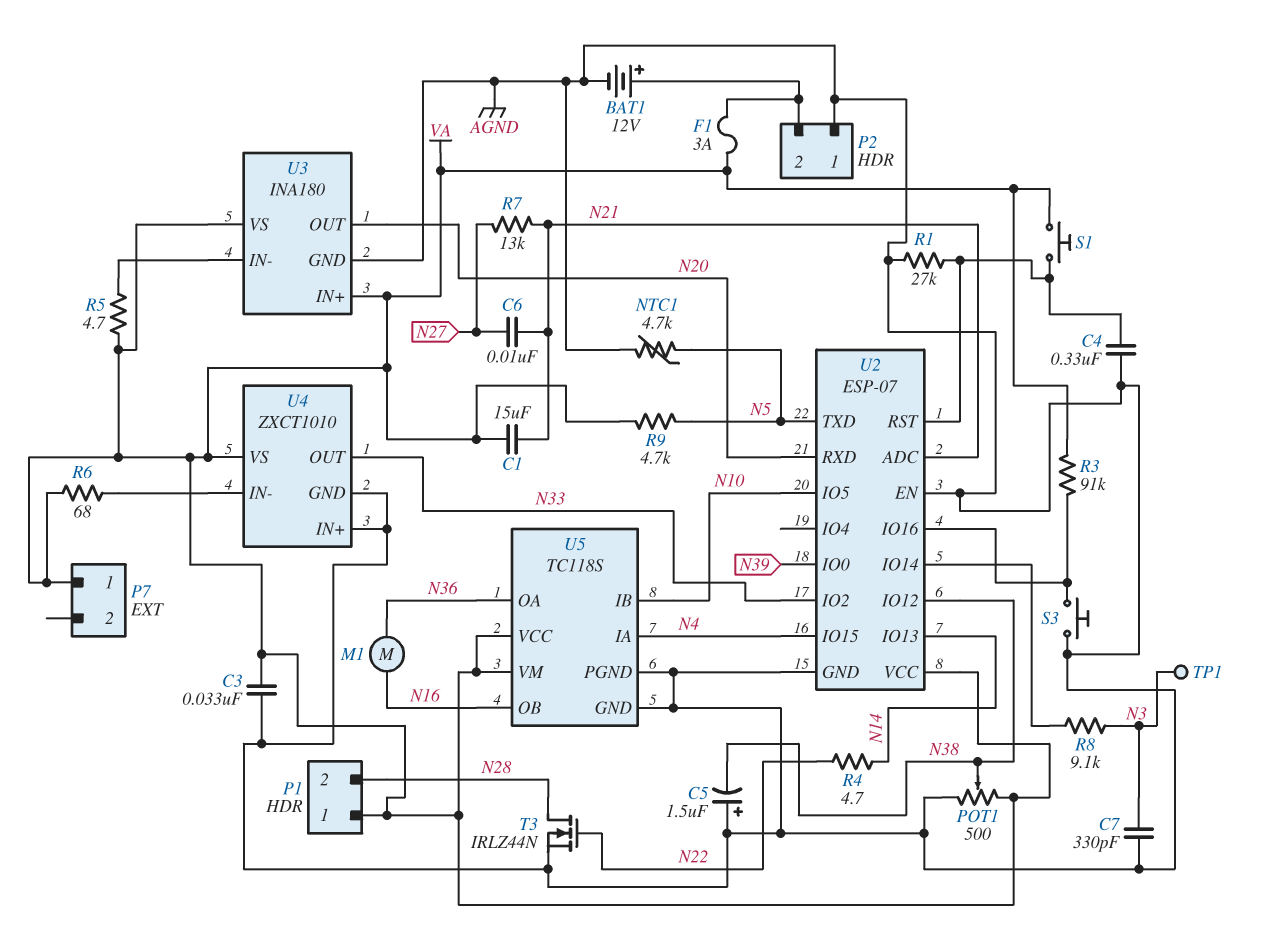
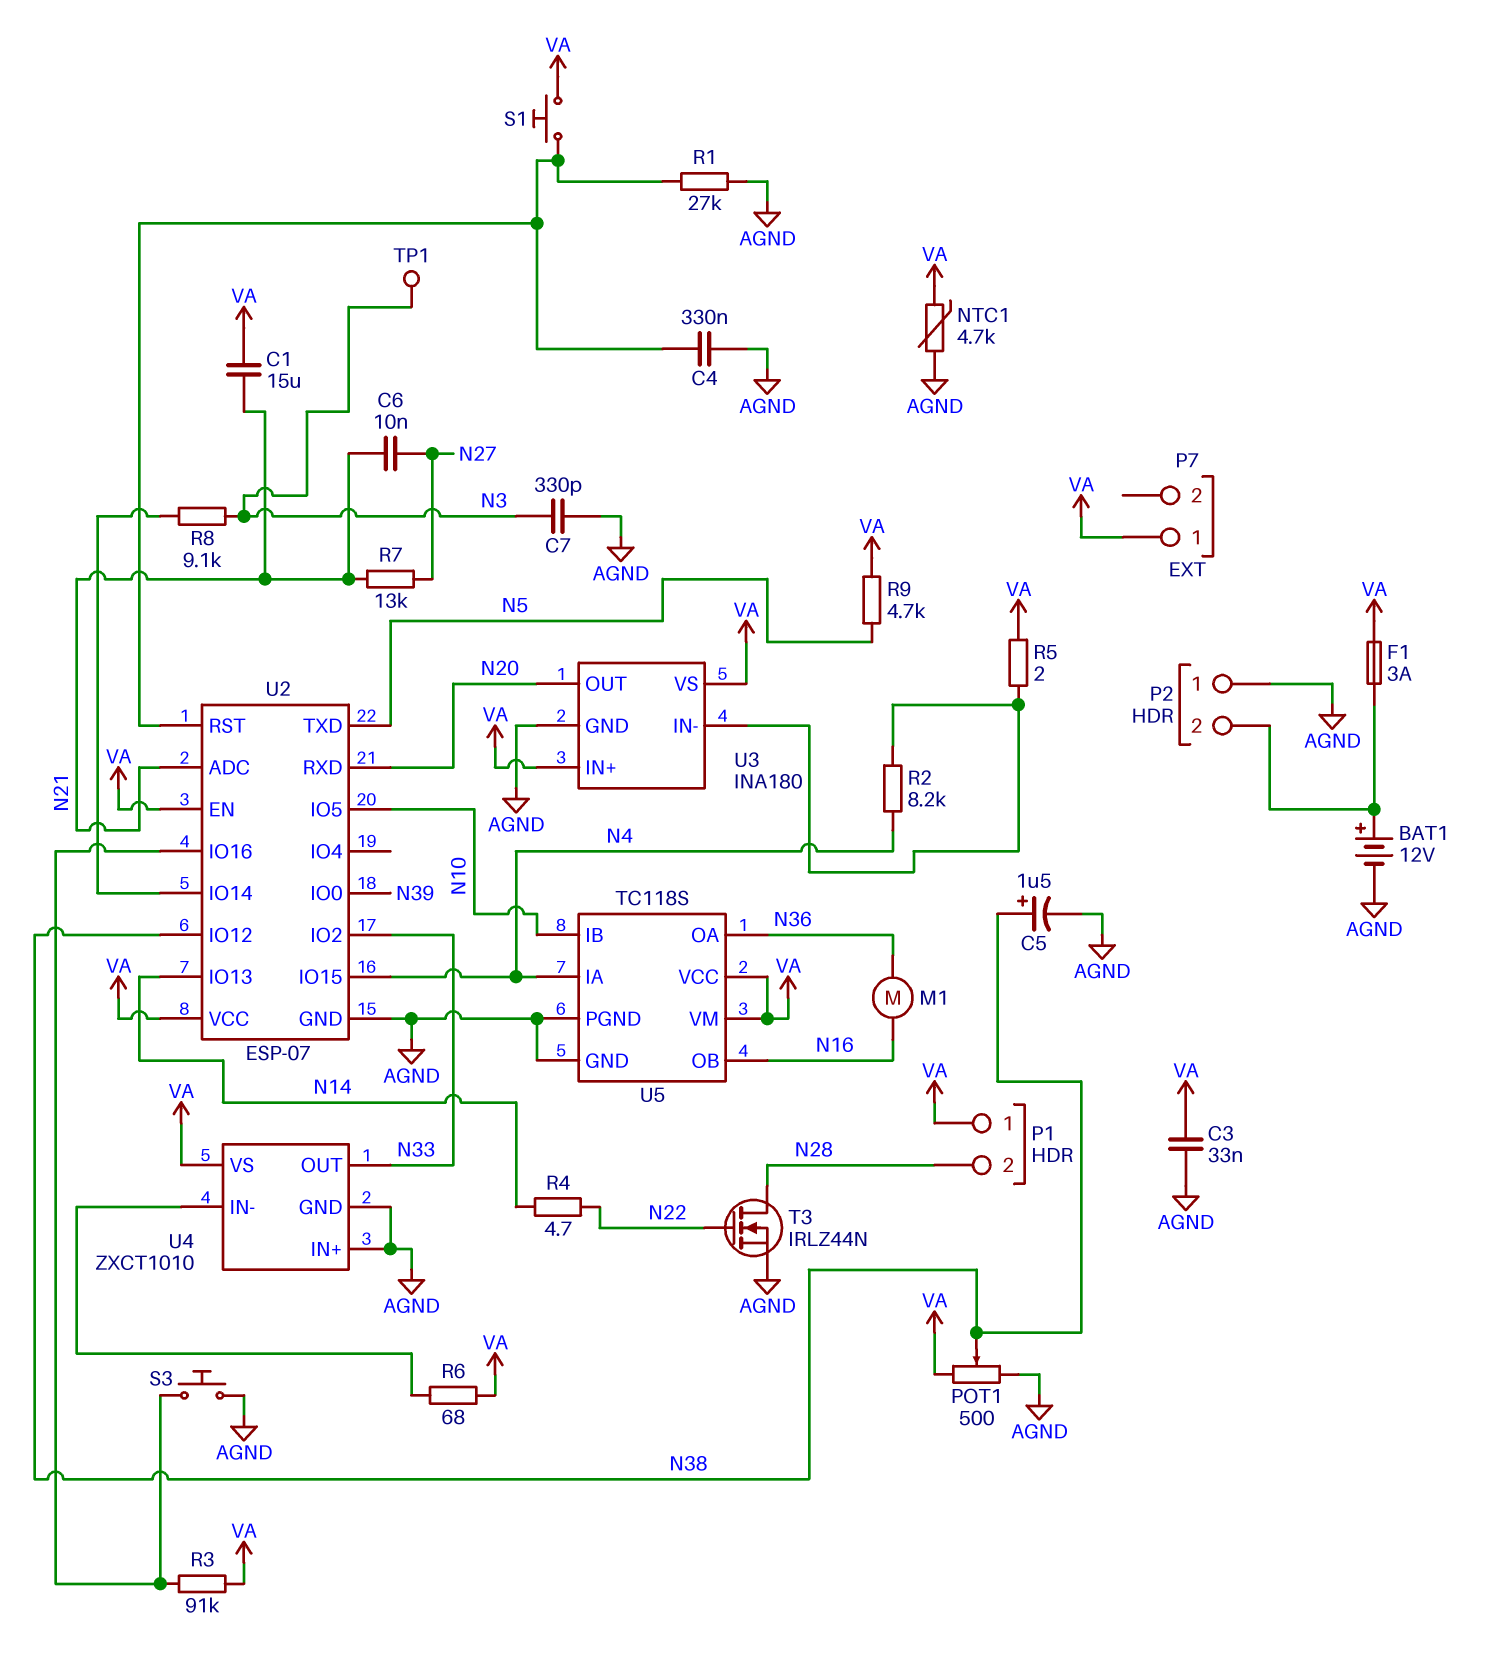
C5: 1.5uF (plus AGND, minus N38) -> 1.5uF (plus N38, minus AGND)
NTC1: 4.7k (AGND, N5) -> 4.7k (AGND, VA)
R2: none -> 8.2k (N4, U3/IN-)
R5: 4.7 (U3/IN-, VA) -> 2 (U3/IN-, VA)
U2 pin EN: AGND -> VA

